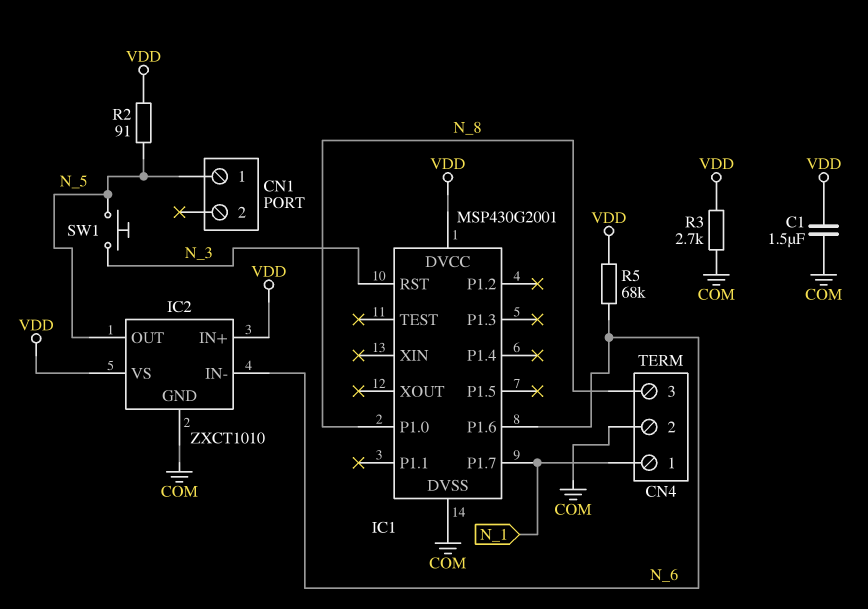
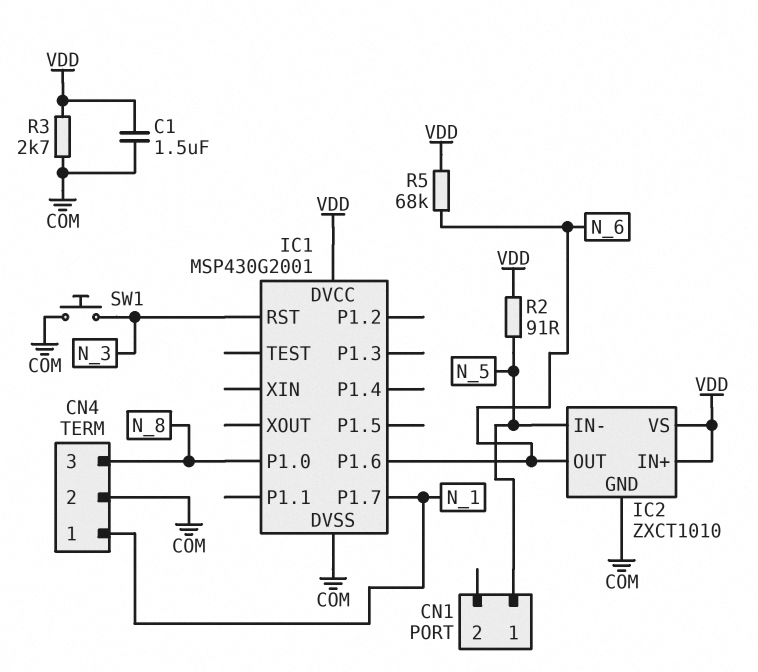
IC2 pin IN-: N_6 -> N_5
IC2 pin OUT: N_5 -> N_6
SW1: button (N_3, N_5) -> button (COM, N_3)

